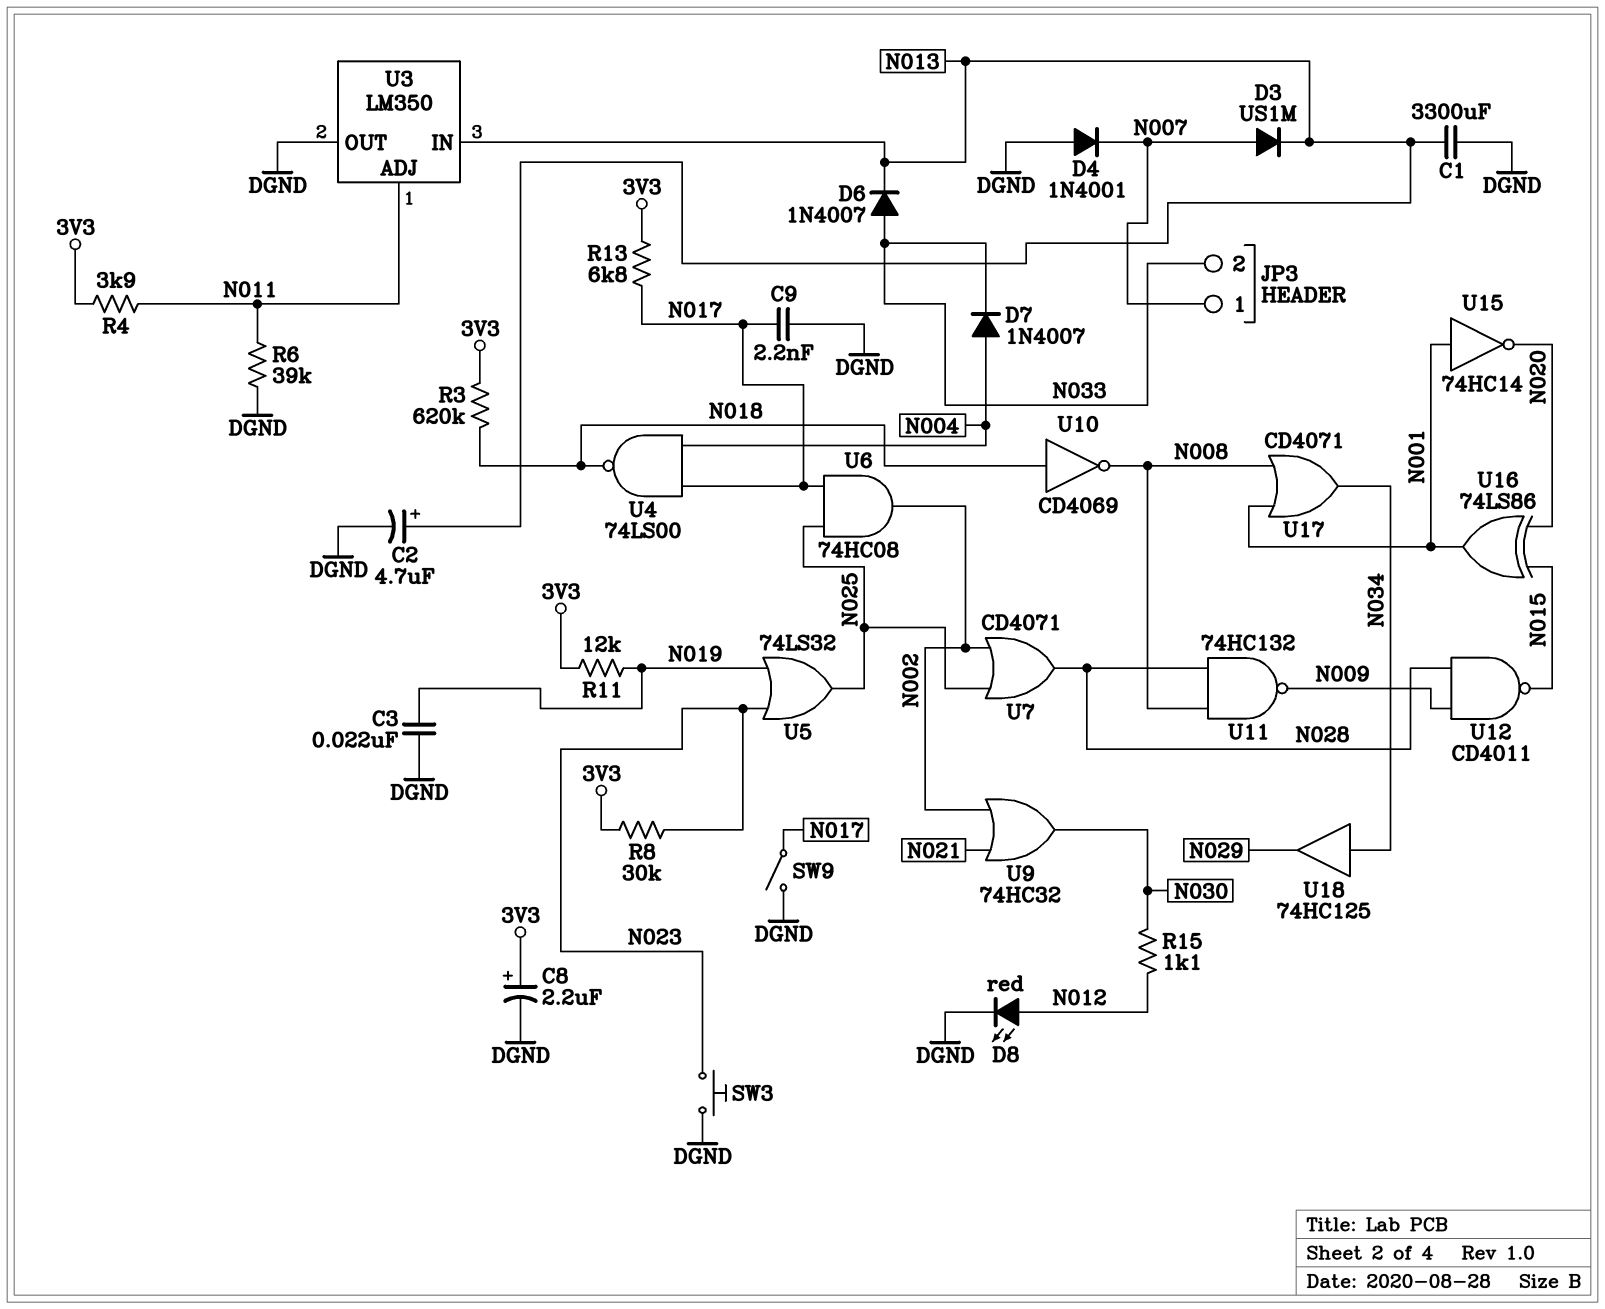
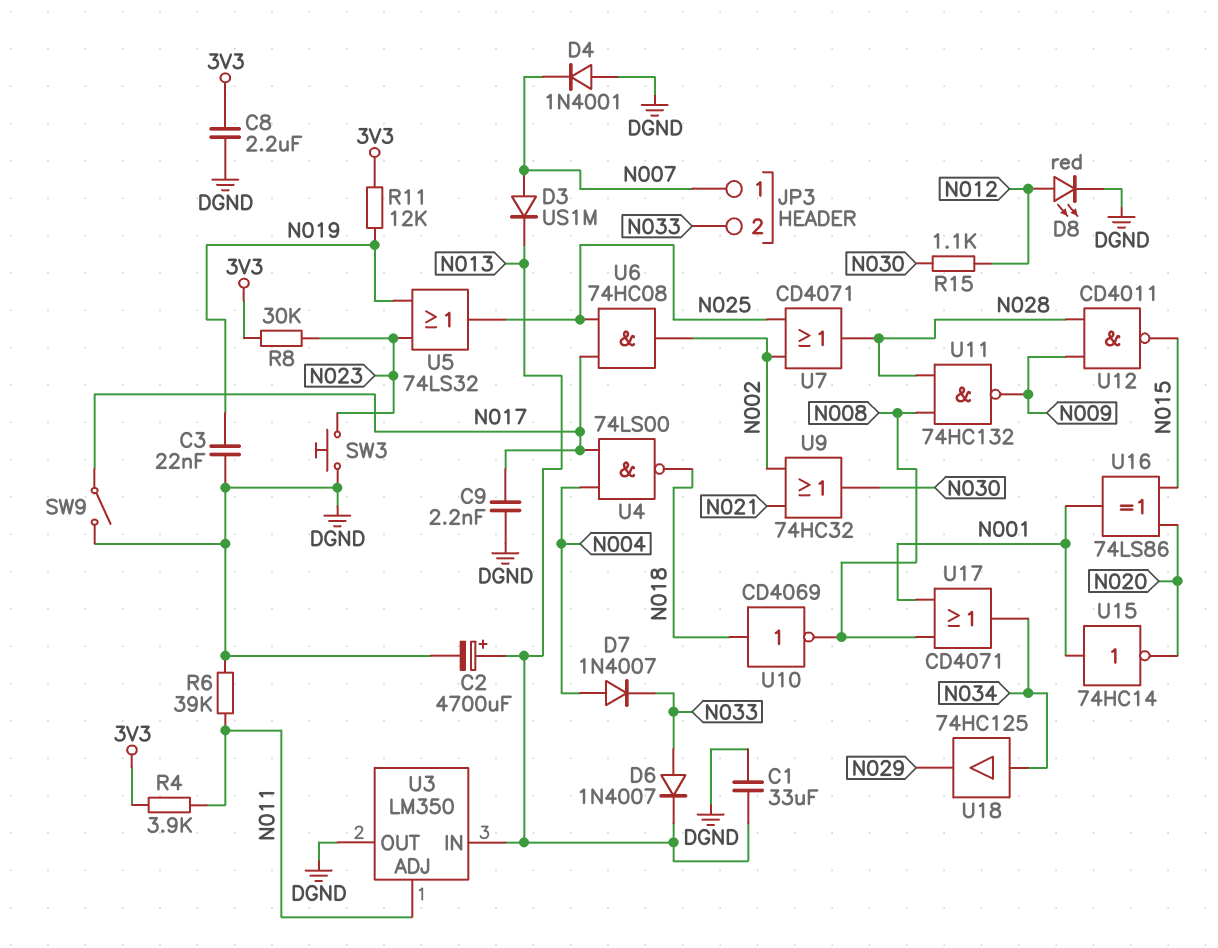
C1: 3300uF (DGND, N013) -> 33uF (DGND, N013)
C2: 4.7uF (plus N013, minus DGND) -> 4700uF (plus N013, minus DGND)
C8: 2.2uF (plus 3V3, minus DGND) -> 2.2uF (3V3, DGND)
R3: 620k (3V3, N018) -> none
R13: 6.8k (3V3, N017) -> none

